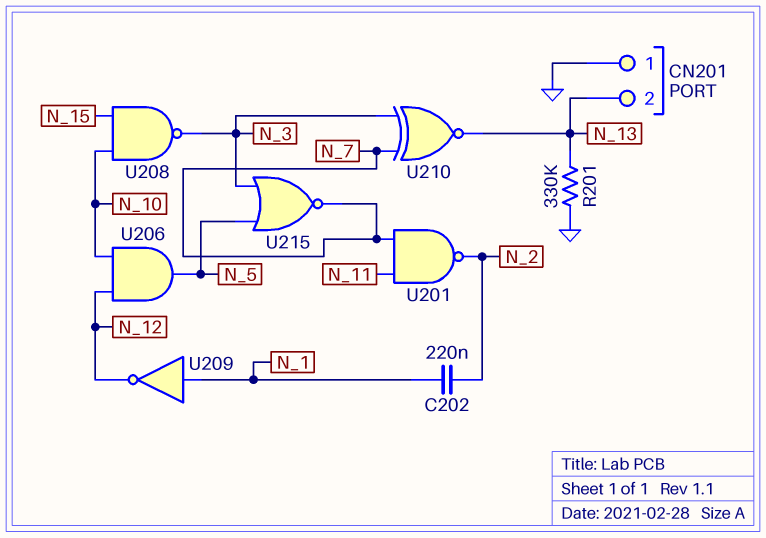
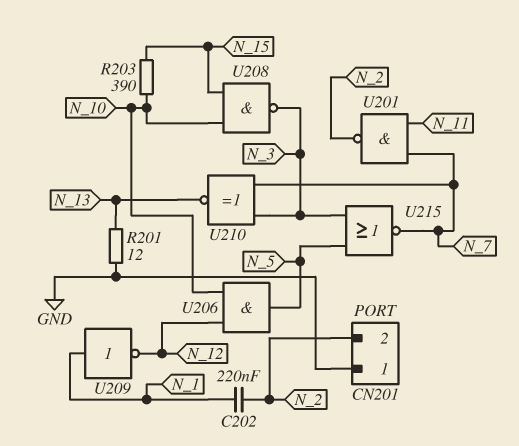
CN201 pin 2: N_13 -> N_2
R201: 330k (GND, N_13) -> 12 (GND, N_13)
R203: none -> 390 (N_10, N_15)

